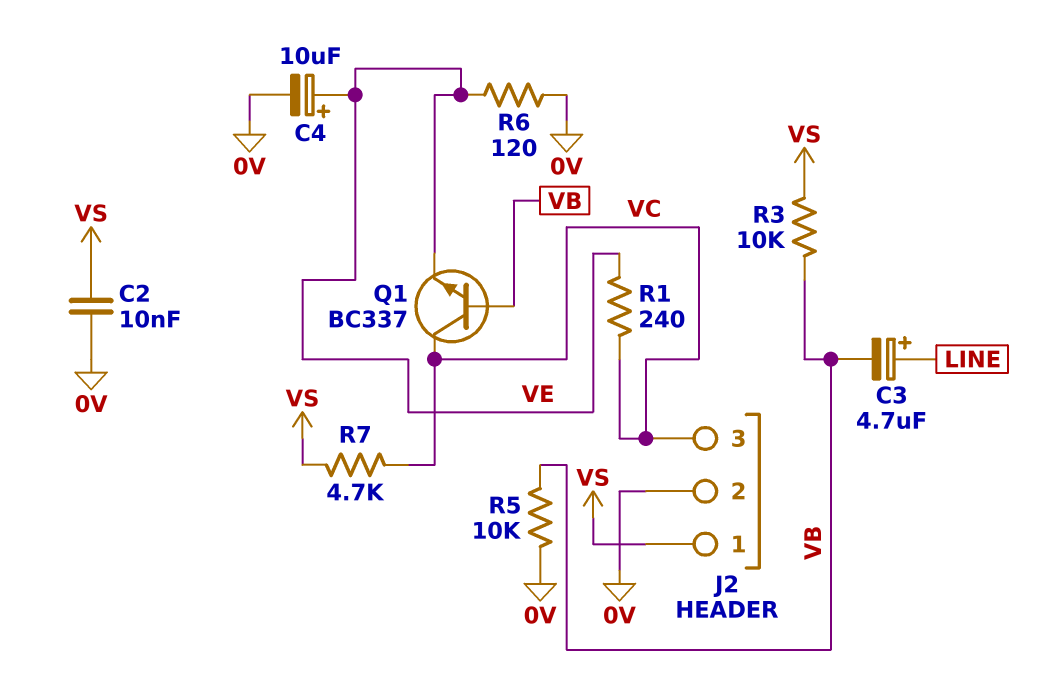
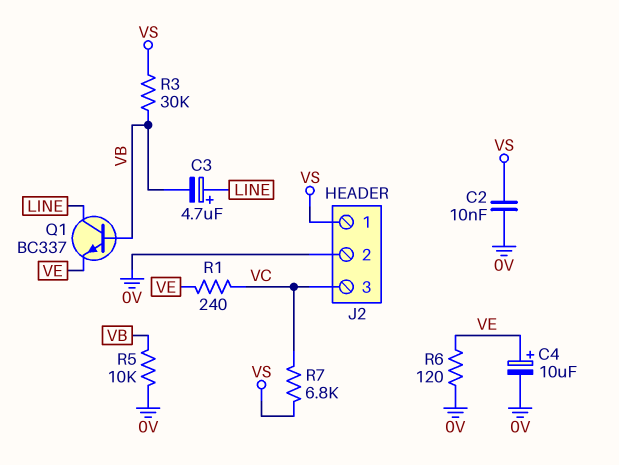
Q1: NPN BC337 (B VB, C VC, E VE) -> NPN BC337 (B VB, C LINE, E VE)
R3: 10k (VB, VS) -> 30k (VB, VS)
R7: 4.7k (VC, VS) -> 6.8k (VC, VS)

